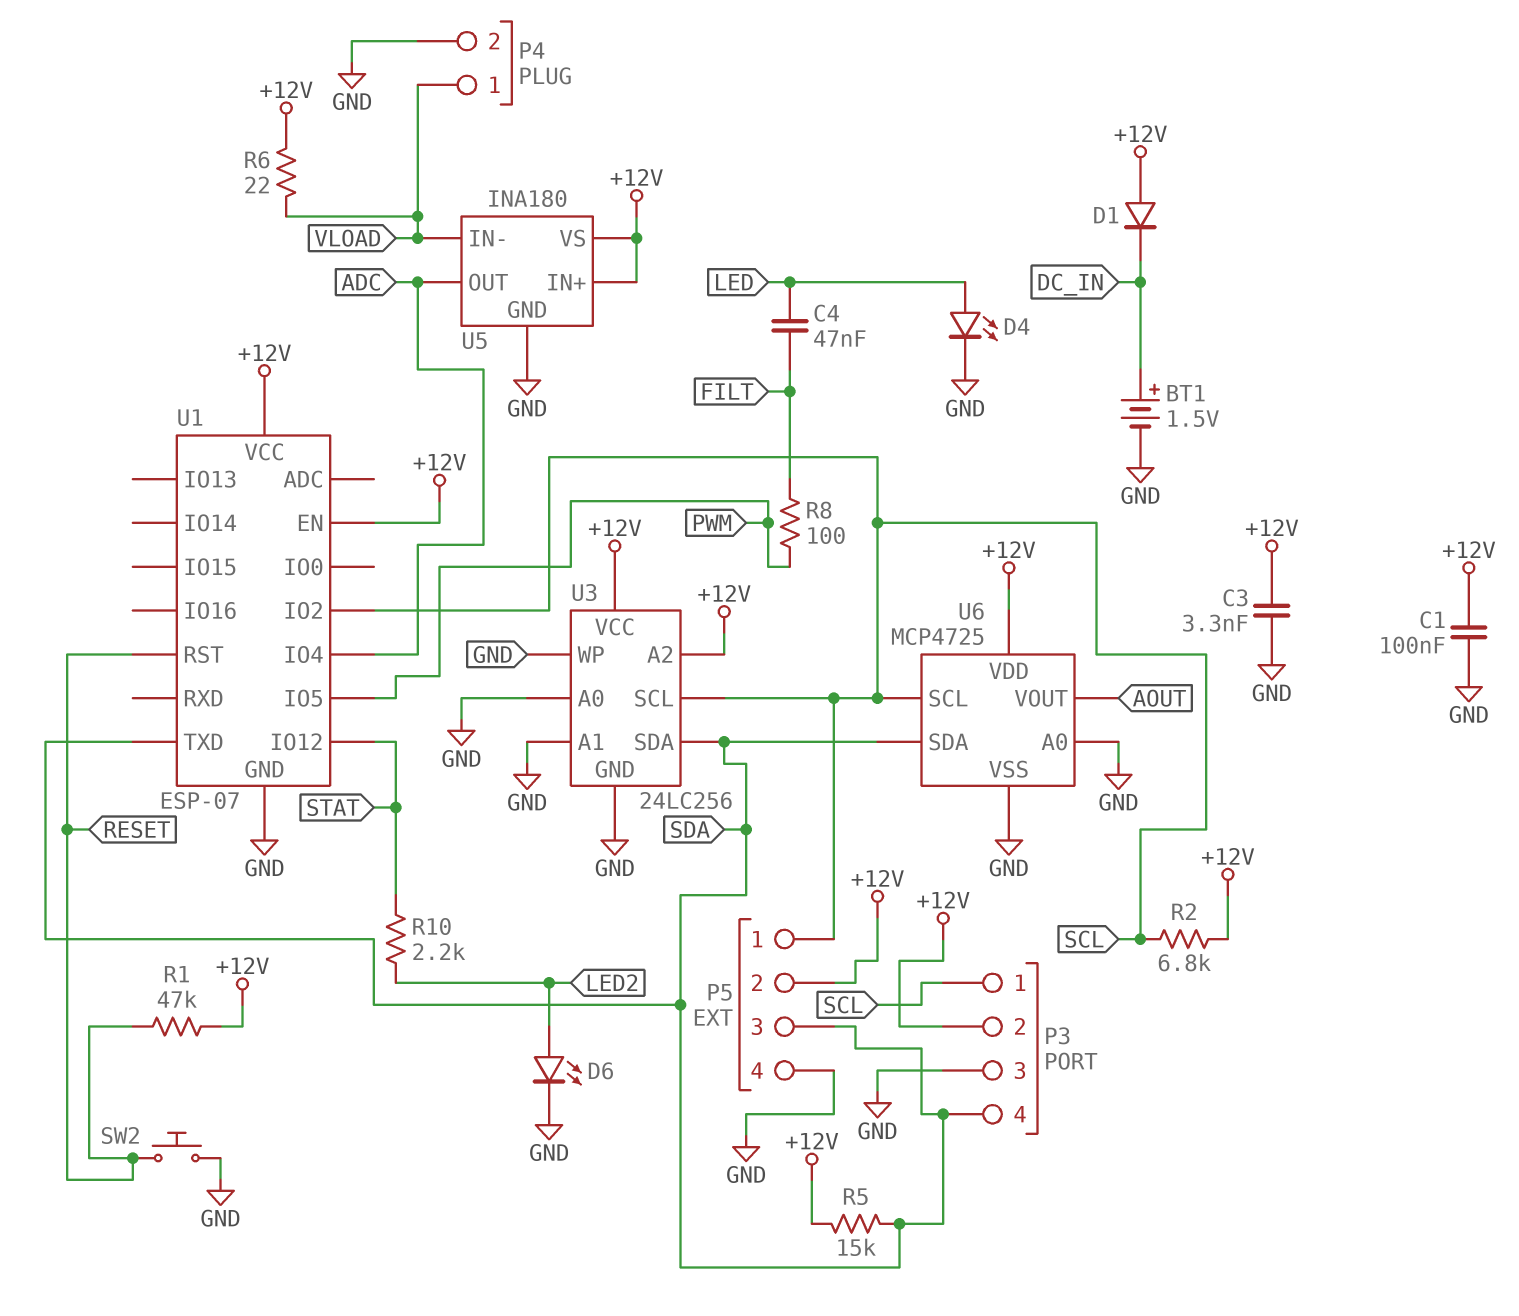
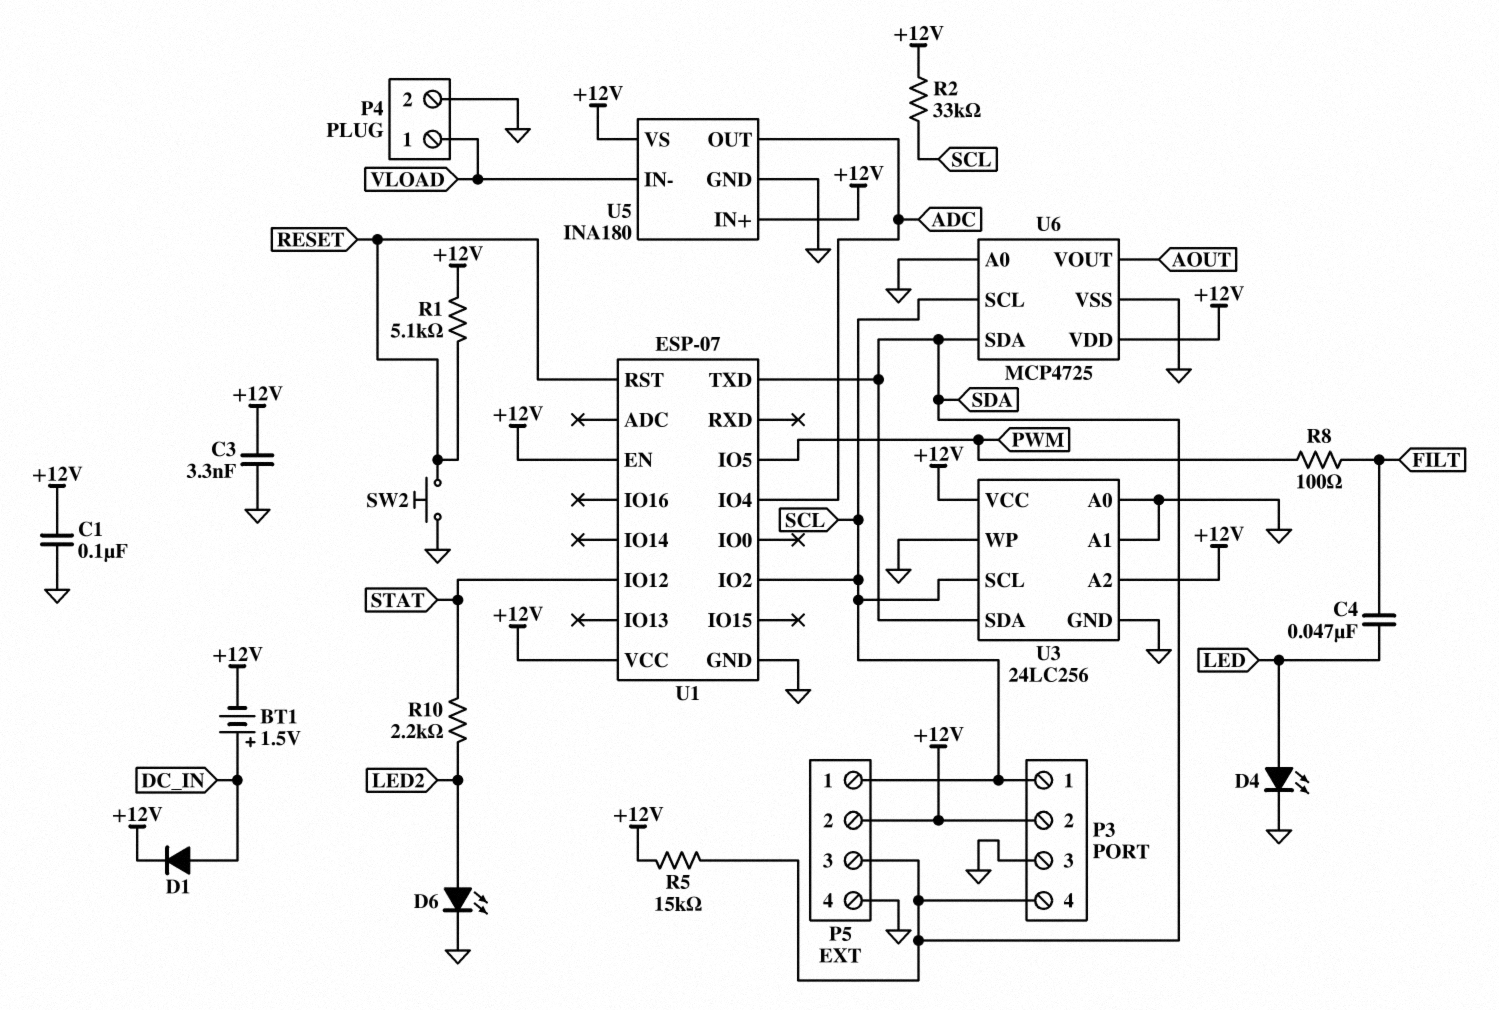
BT1: 1.5V (plus DC_IN, minus GND) -> 1.5V (plus DC_IN, minus +12V)
D1: diode (A +12V, K DC_IN) -> diode (A DC_IN, K +12V)
R1: 47k (+12V, RESET) -> 5.1k (+12V, RESET)
R2: 6.8k (+12V, SCL) -> 33k (+12V, SCL)
R6: 22 (+12V, VLOAD) -> none

